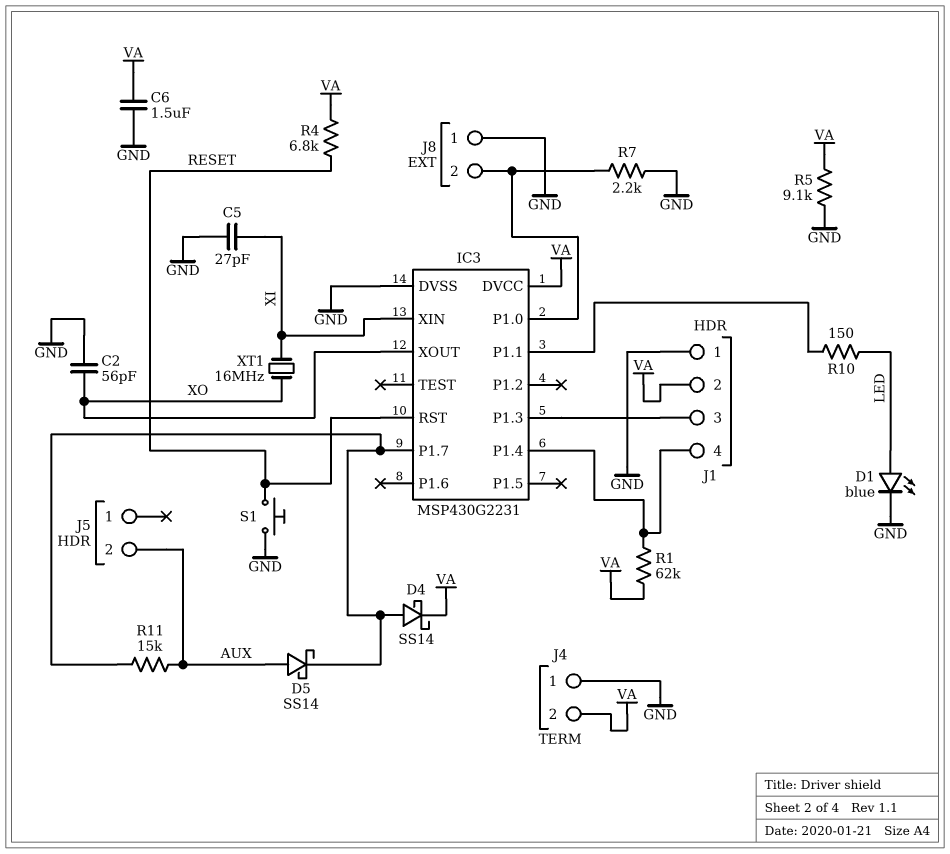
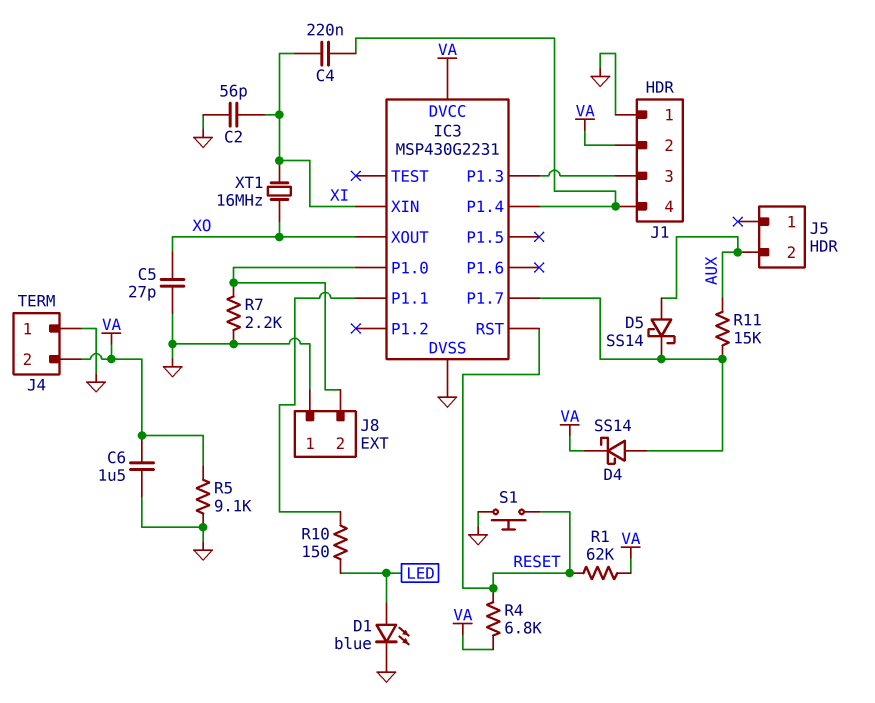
C2: 56pF (GND, XO) -> 56pF (GND, XI)
C4: none -> 220nF (IC3/P1.4, XI)
C5: 27pF (GND, XI) -> 27pF (GND, XO)
R1: 62k (IC3/P1.4, VA) -> 62k (RESET, VA)

